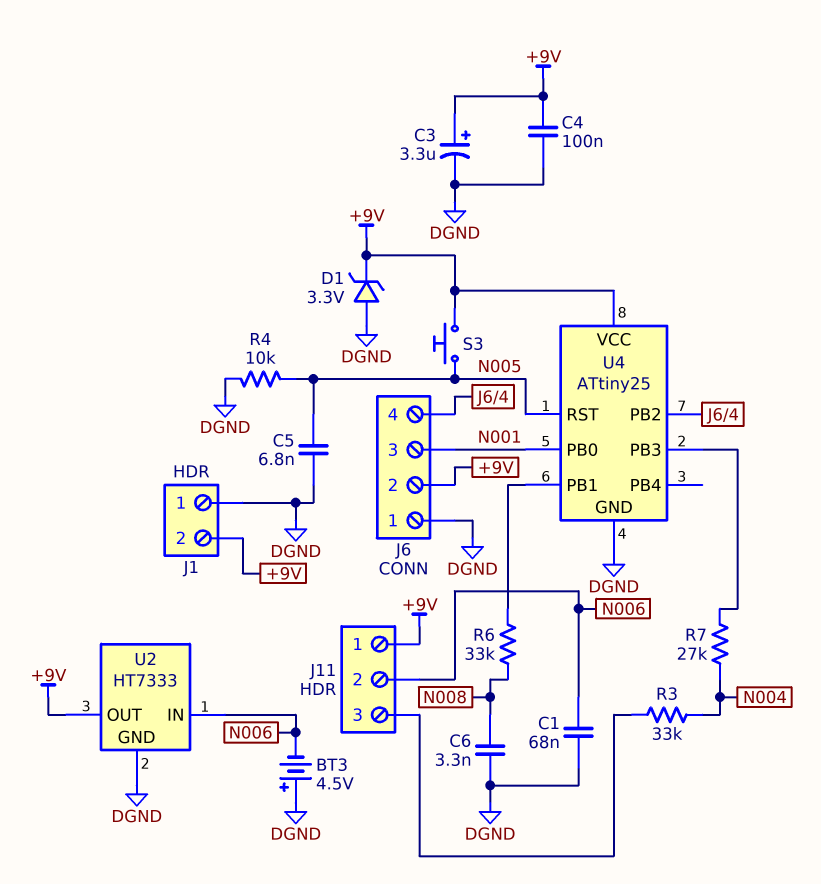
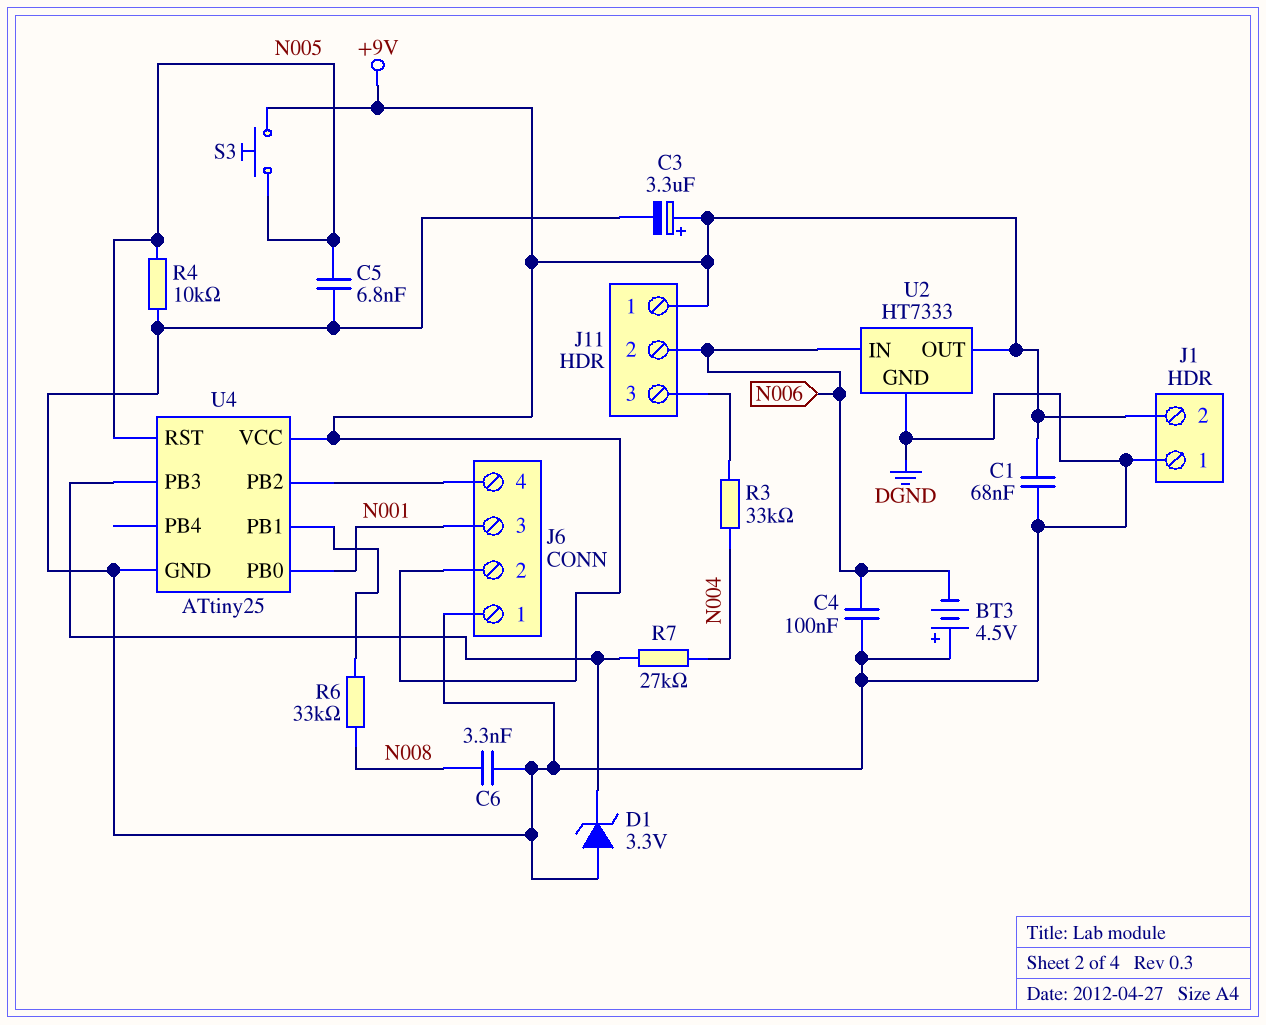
C1: 68nF (DGND, N006) -> 68nF (+9V, DGND)
C4: 100nF (+9V, DGND) -> 100nF (DGND, N006)
D1: zener 3.3V (A DGND, K +9V) -> zener 3.3V (A DGND, K U4/PB3)

